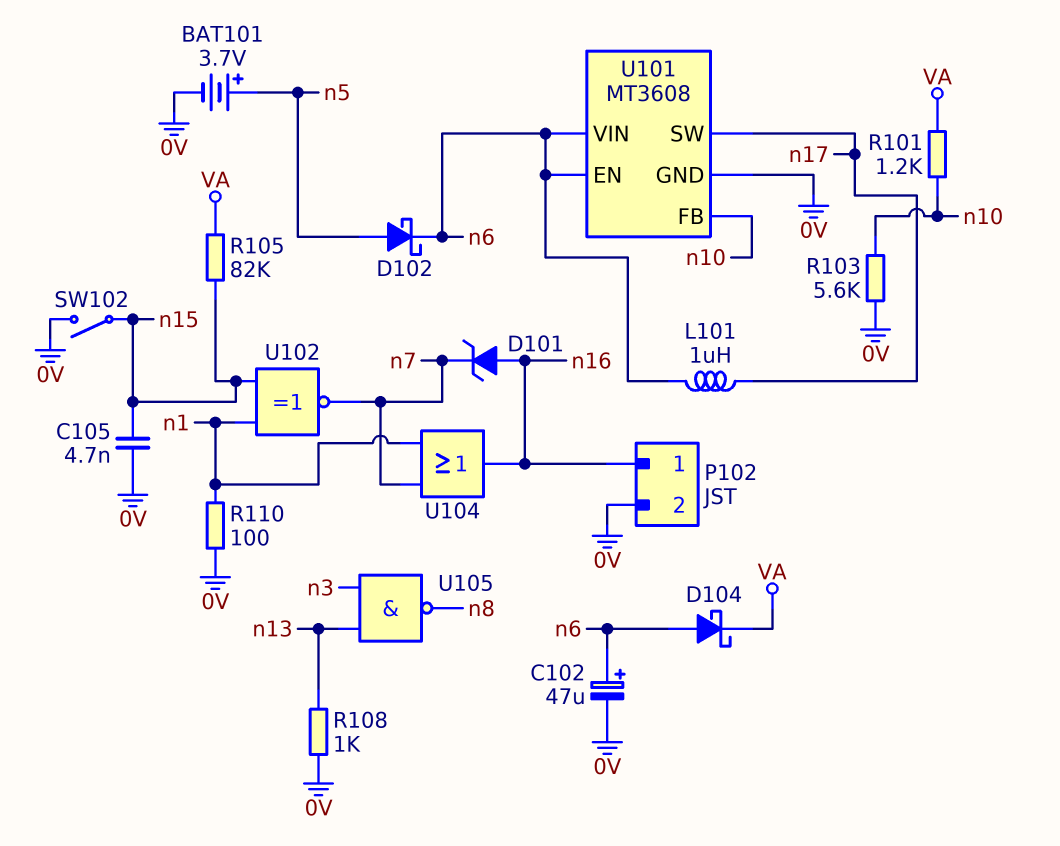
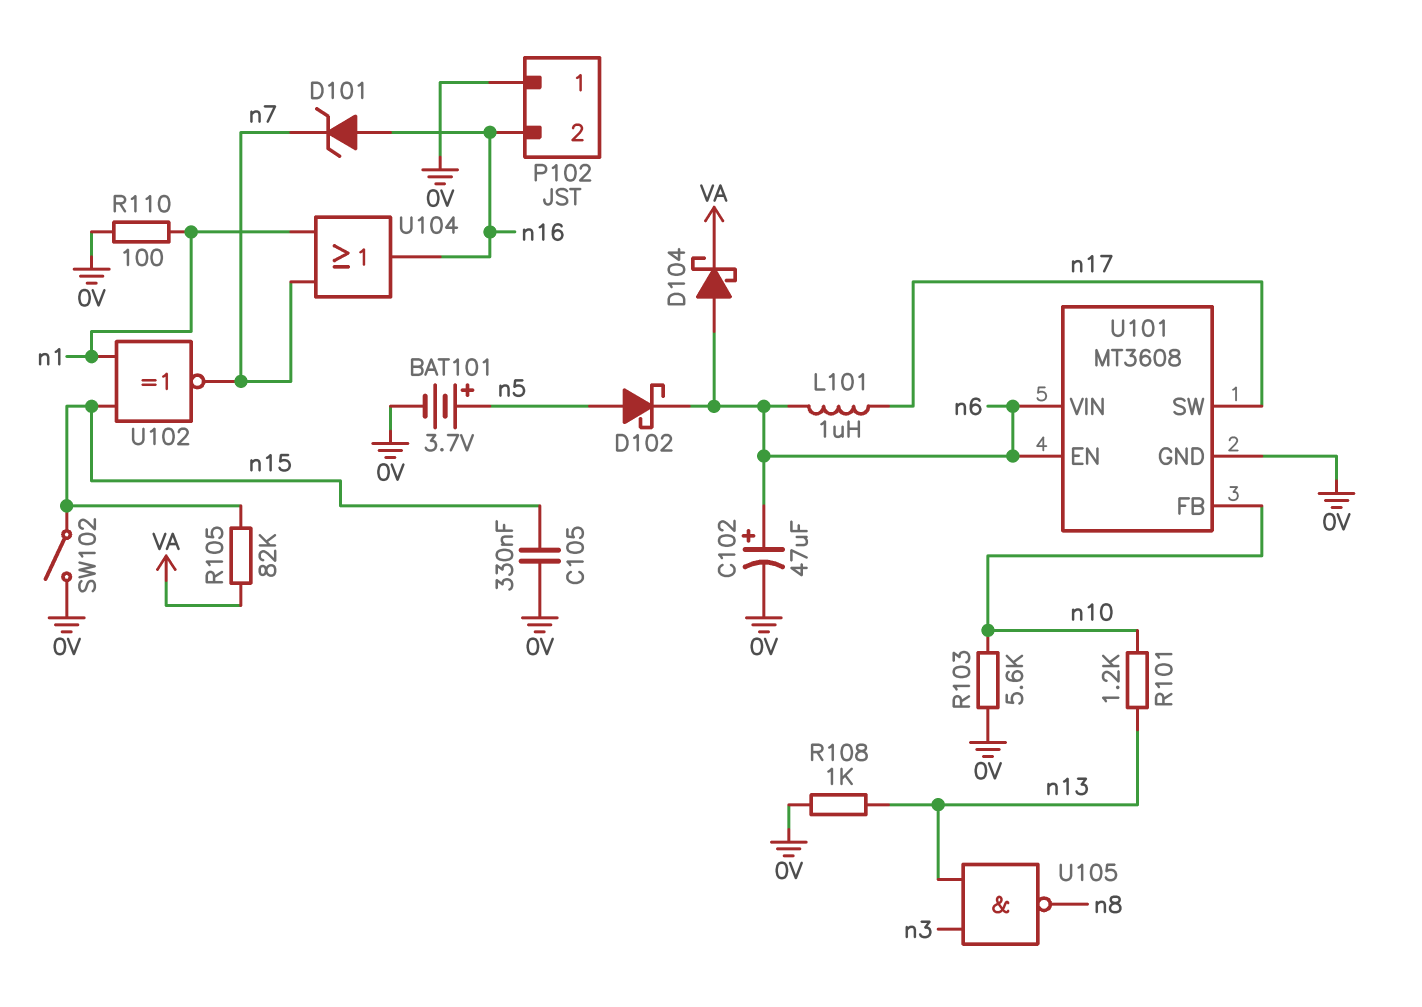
C105: 4.7nF (0V, n15) -> 330nF (0V, n15)
P102 pin 1: n16 -> 0V
P102 pin 2: 0V -> n16
R101: 1.2k (VA, n10) -> 1.2k (n10, n13)

